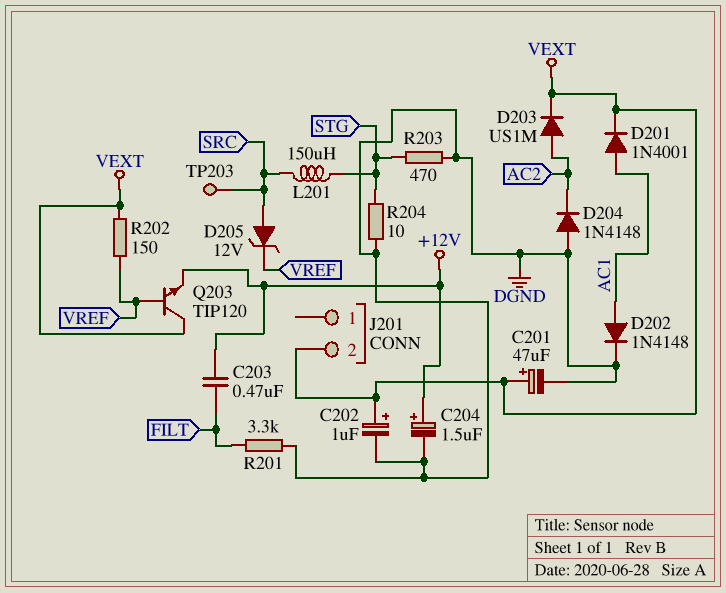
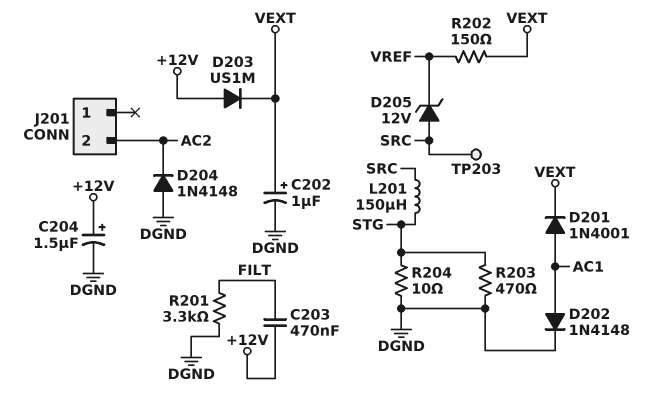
C201: 47uF (plus VEXT, minus DGND) -> none
D203: diode US1M (A AC2, K VEXT) -> diode US1M (A +12V, K VEXT)
J201 pin 2: VEXT -> AC2
Q203: NPN TIP120 (B VREF, C VEXT, E +12V) -> none

